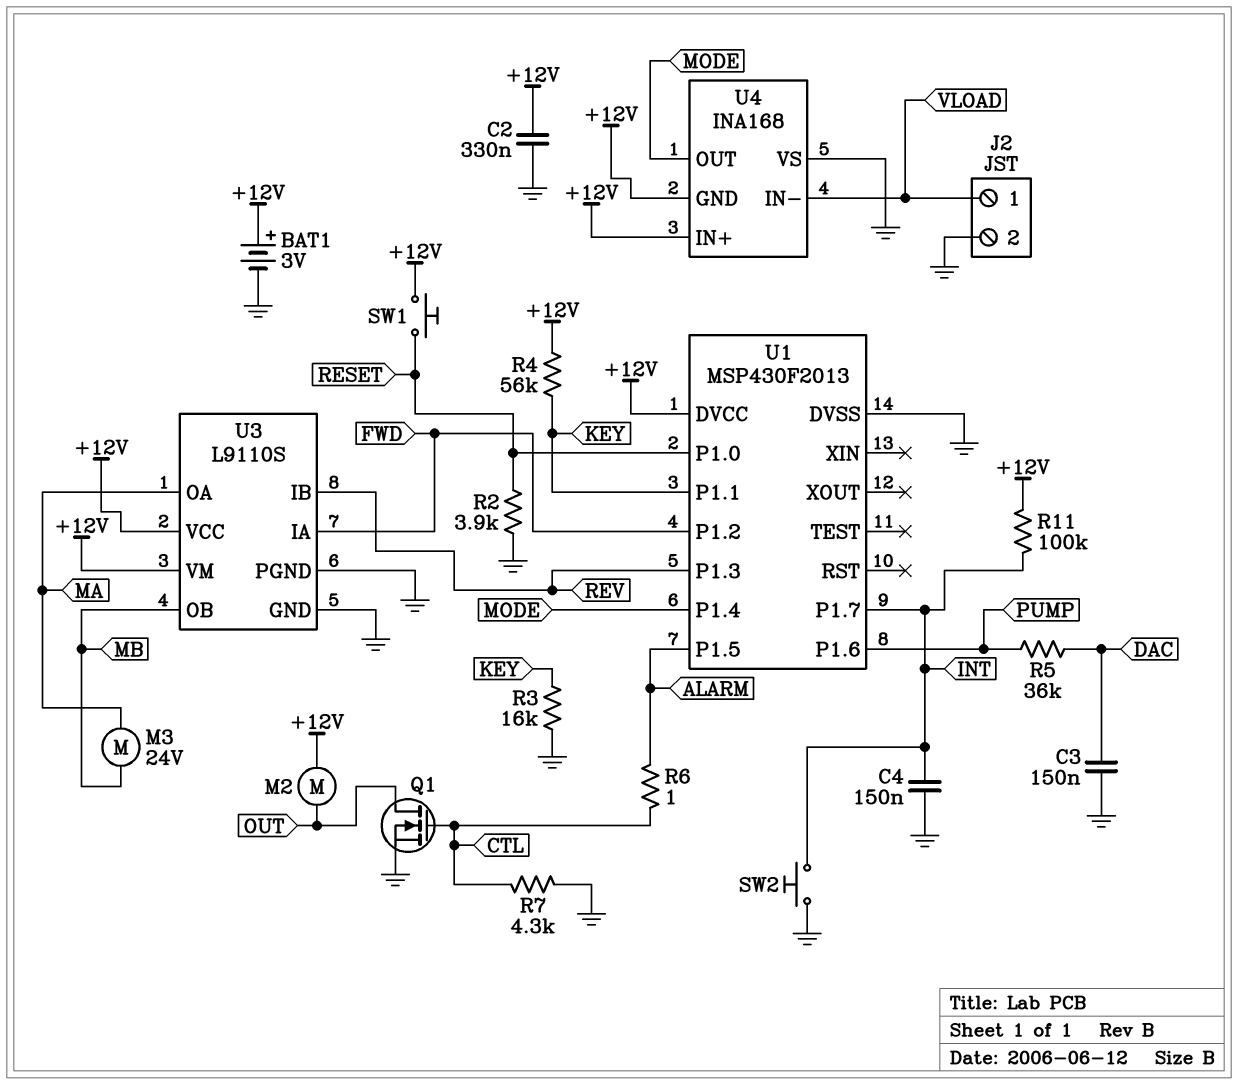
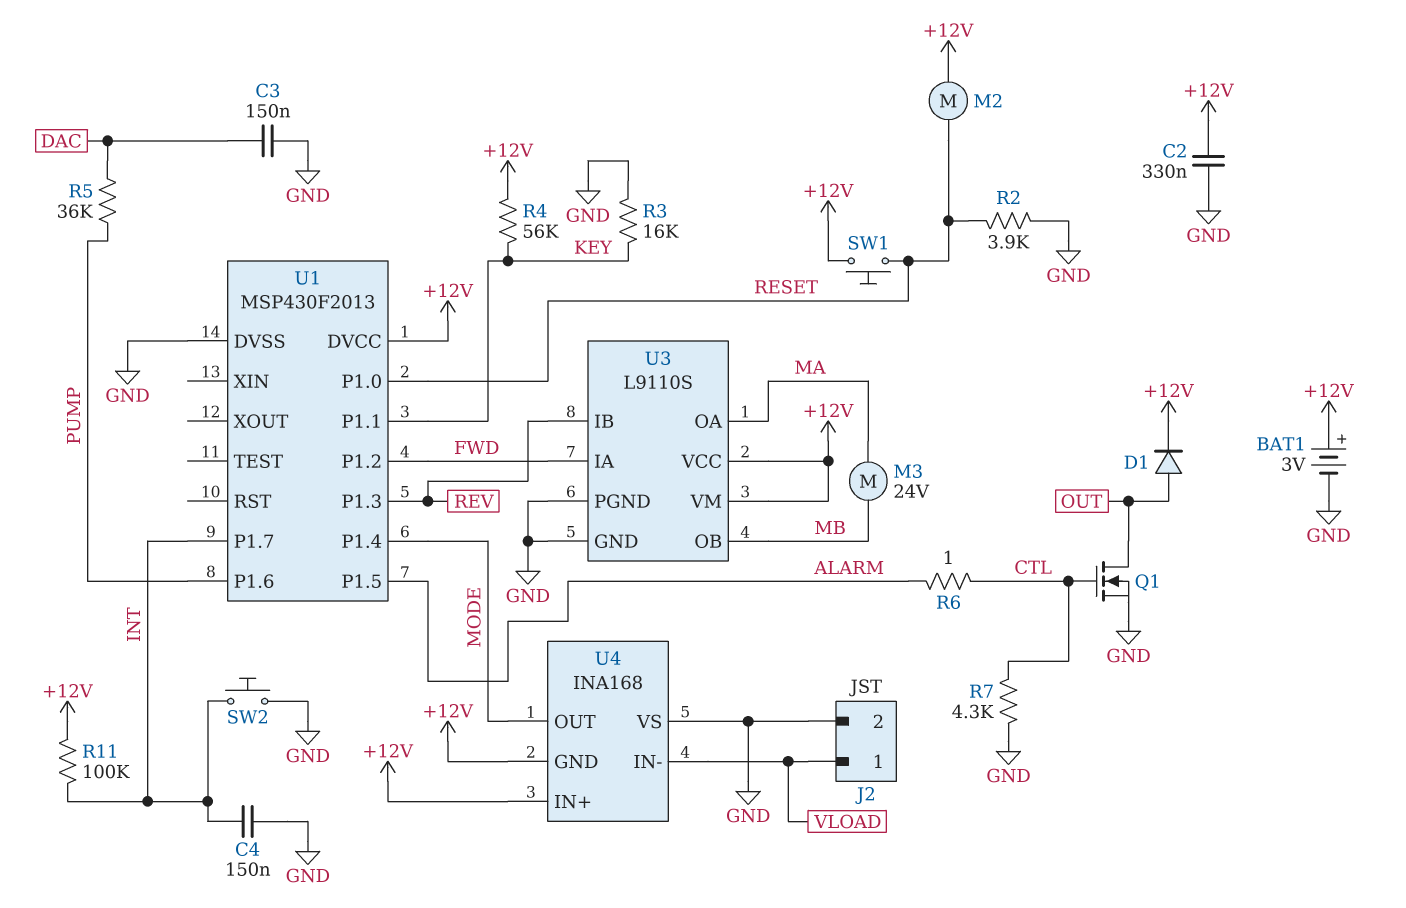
D1: none -> diode (A OUT, K +12V)
M2: motor (+12V, OUT) -> motor (+12V, RESET)

